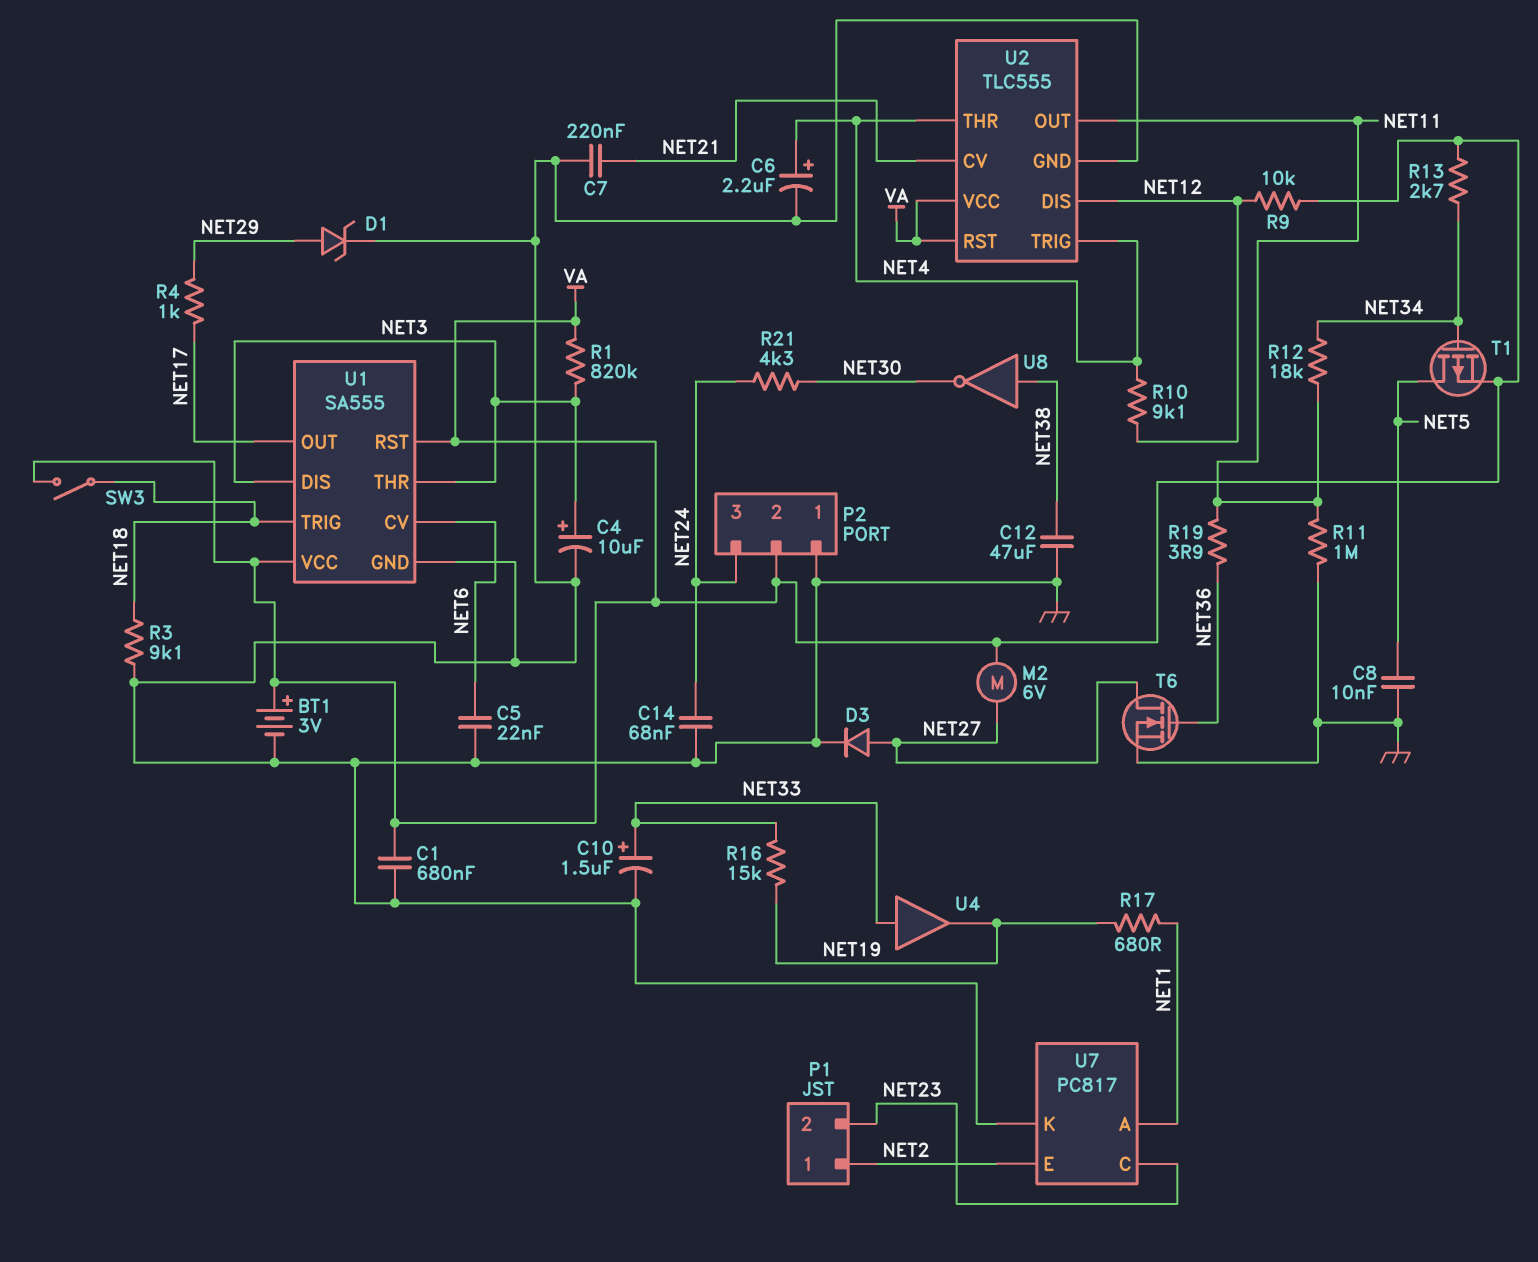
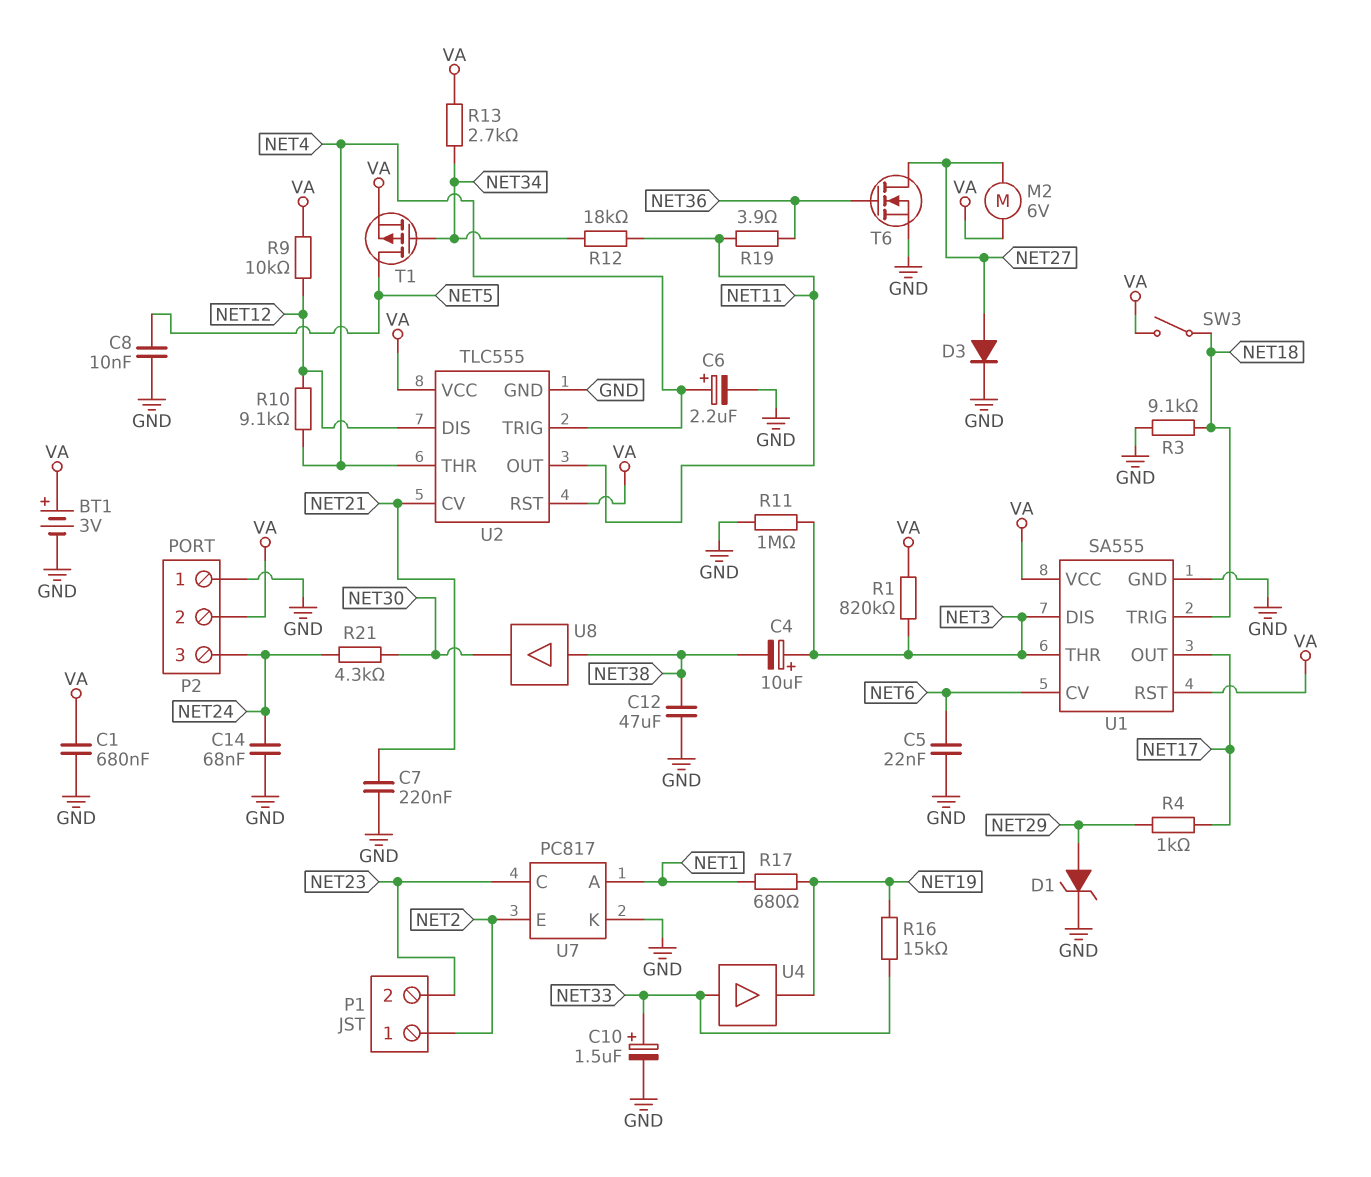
C4: 10uF (plus NET3, minus GND) -> 10uF (plus NET3, minus NET38)
R11: 1M (GND, NET11) -> 1M (GND, NET3)
U8: NOT (in NET38, out NET30) -> buffer (in NET38, out NET30)

